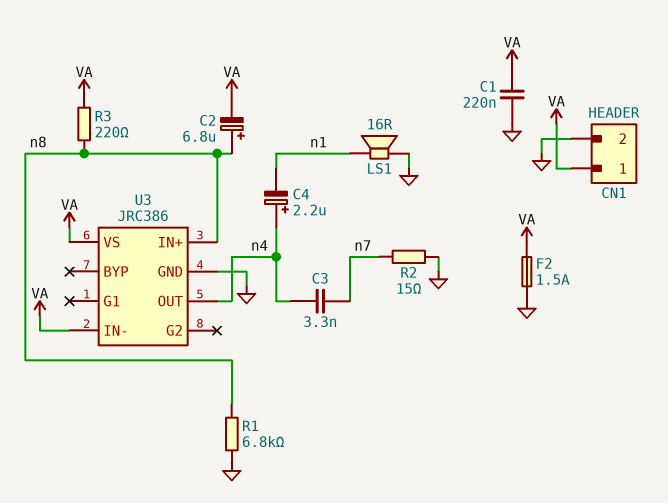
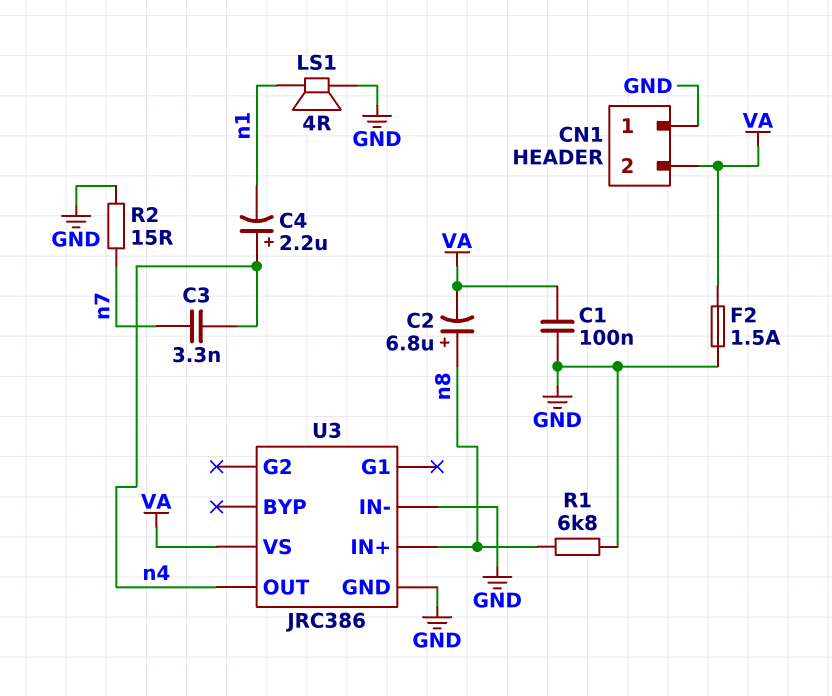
C1: 220nF (GND, VA) -> 100nF (GND, VA)
CN1 pin 1: VA -> GND
CN1 pin 2: GND -> VA
LS1: speaker 16R (GND, n1) -> speaker 4R (GND, n1)
R3: 220 (VA, n8) -> none
U3 pin IN-: VA -> GND

